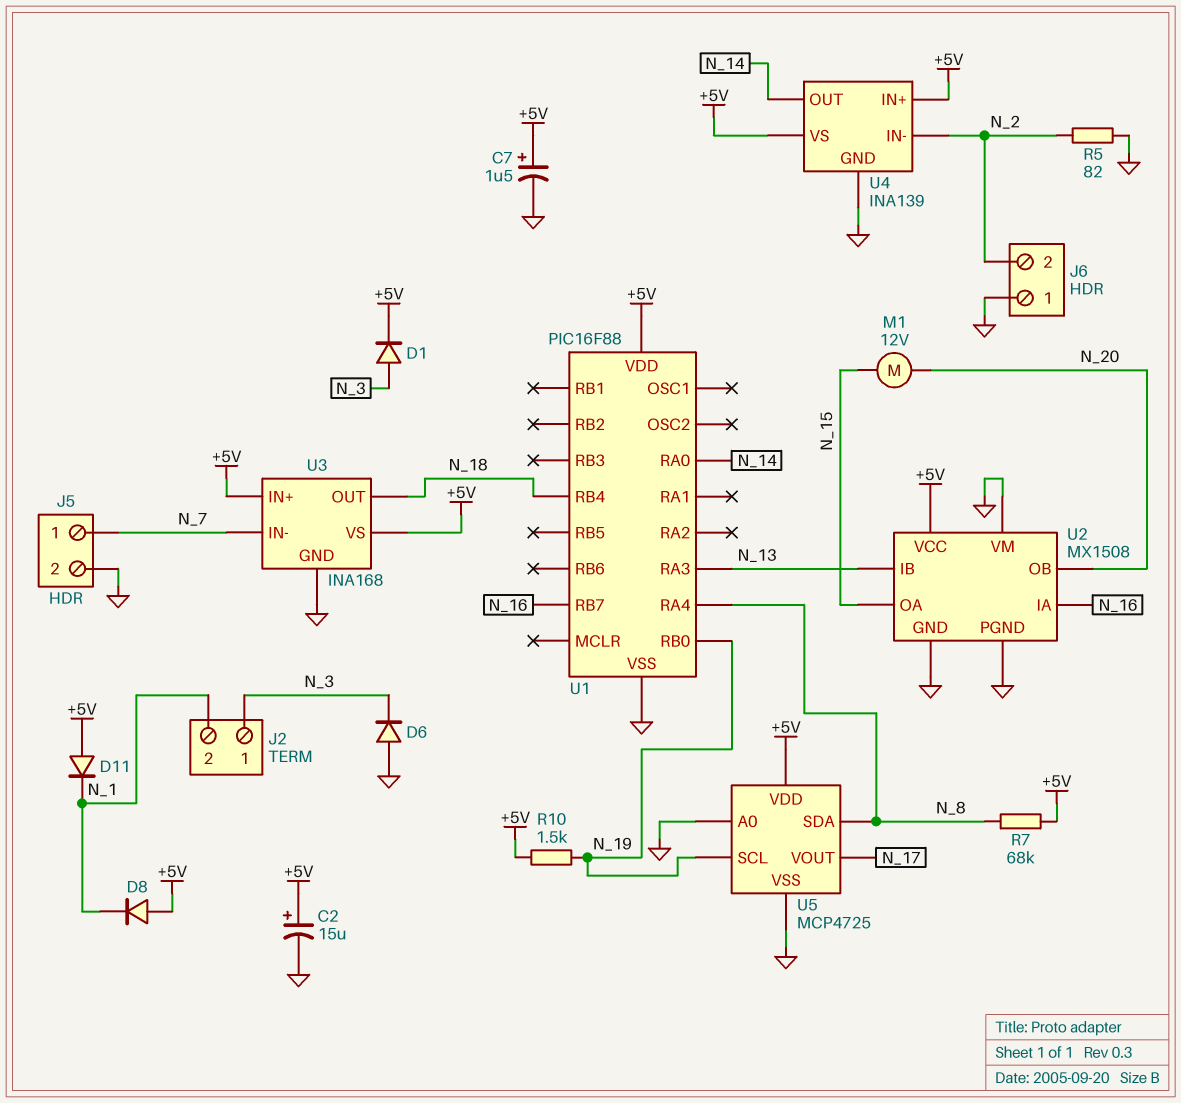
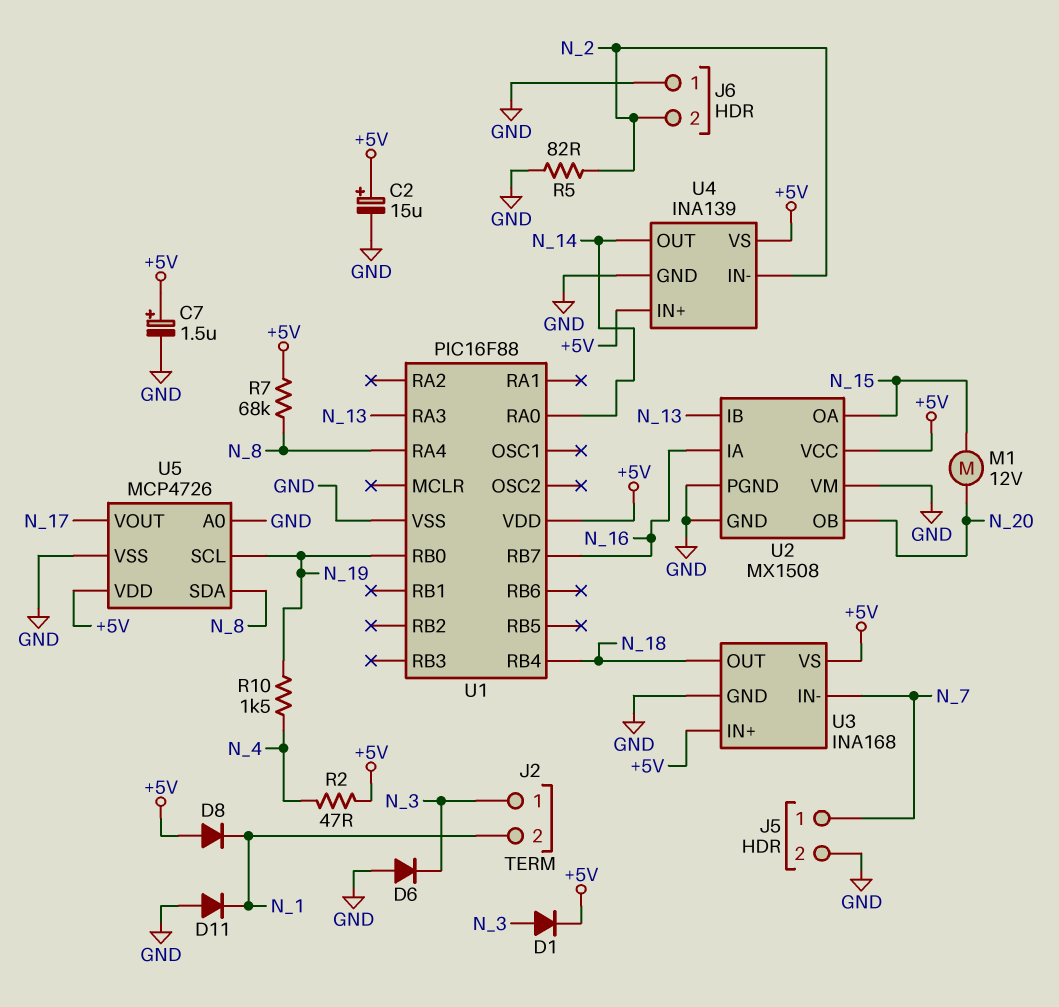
D11: diode (A +5V, K N_1) -> diode (A GND, K N_1)
R2: none -> 47 (+5V, N_4)
R10: 1.5k (+5V, N_19) -> 1.5k (N_4, N_19)
U5: MCP4725 -> MCP4726

